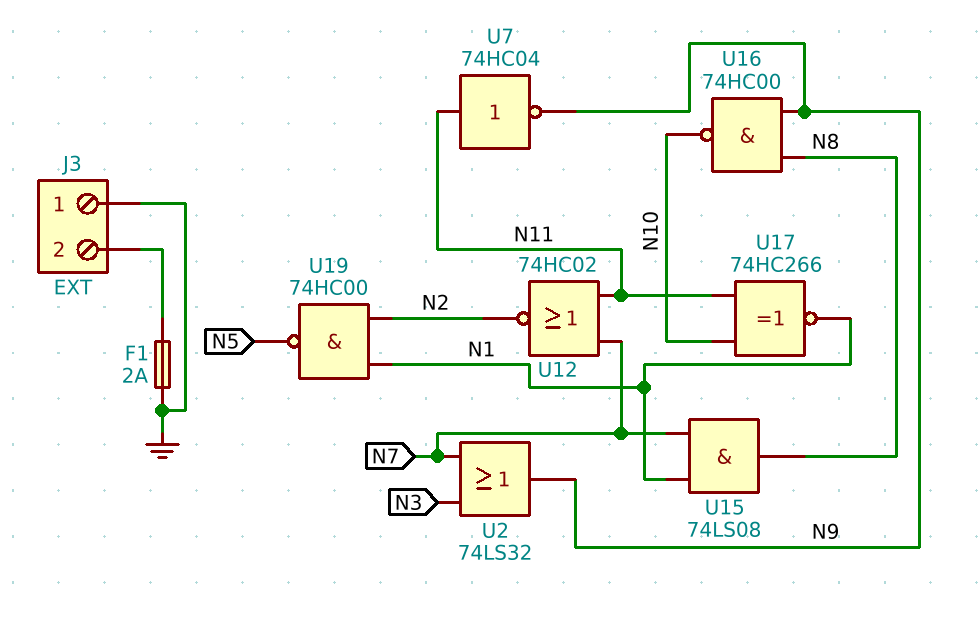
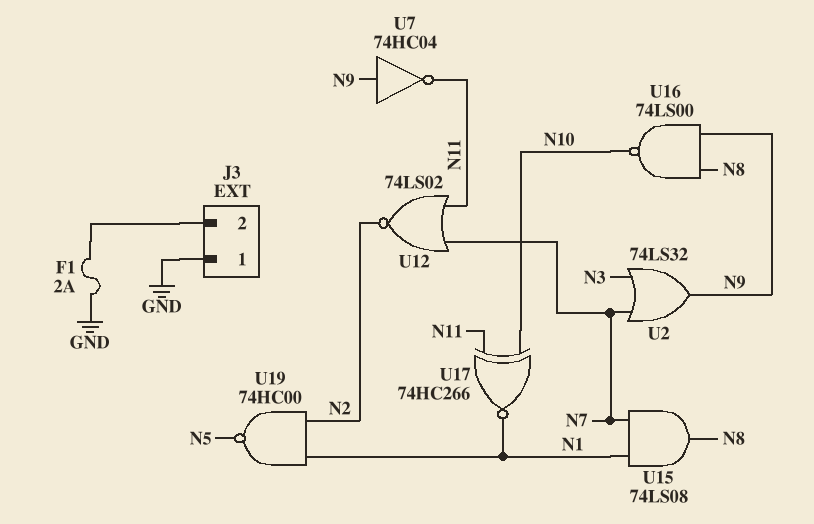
U7: NOT 74HC04 (in N11, out N9) -> NOT 74HC04 (in N9, out N11)
U12: NOR 74HC02 (in N7, in N11, out N2) -> NOR 74LS02 (in N7, in N11, out N2)
U16: NAND 74HC00 (in N8, in N9, out N10) -> NAND 74LS00 (in N8, in N9, out N10)

